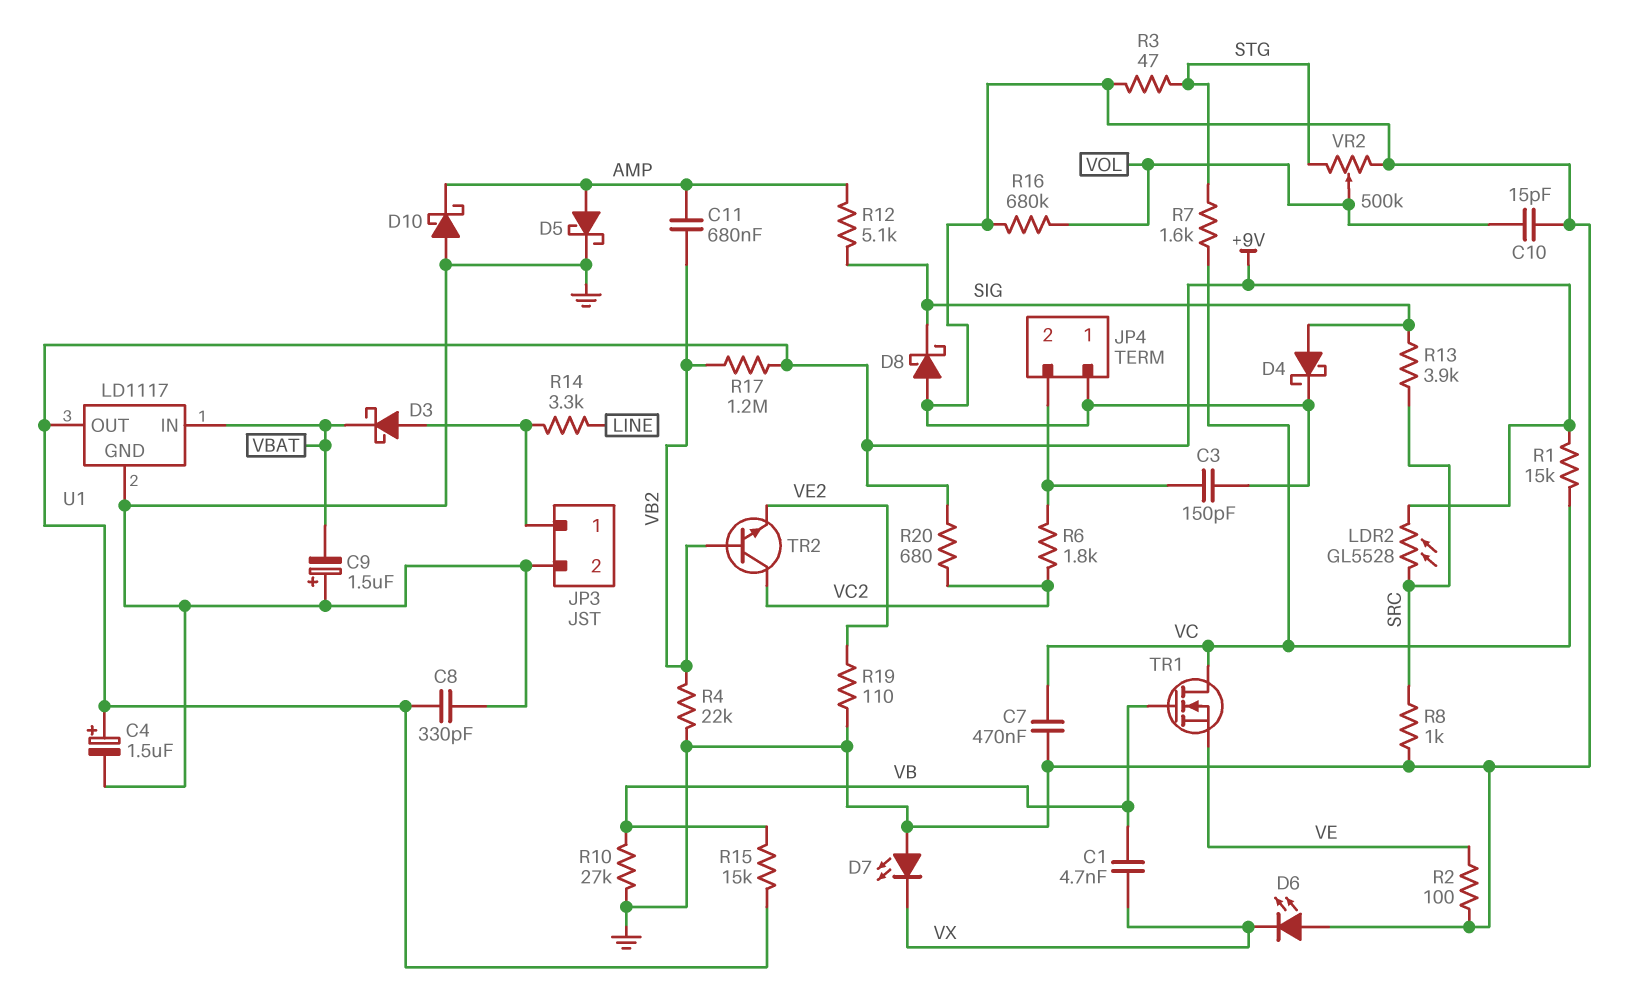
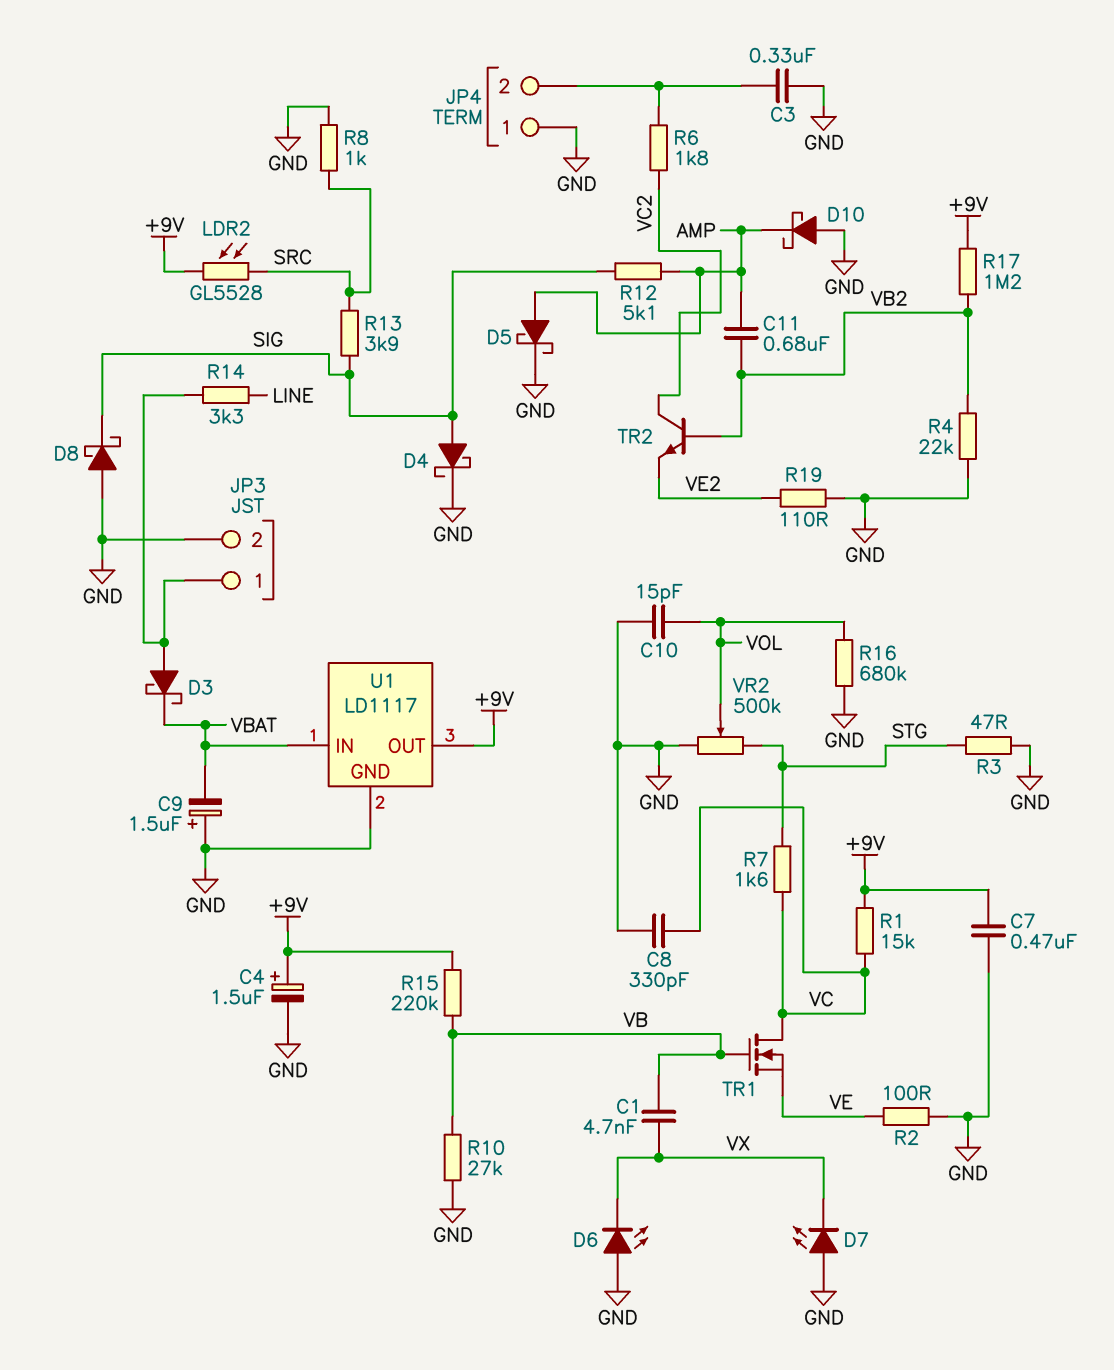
C3: 150pF (GND, JP4/2) -> 330nF (GND, JP4/2)
C7: 470nF (GND, VC) -> 470nF (+9V, GND)
C8: 330pF (+9V, GND) -> 330pF (GND, VC)
R15: 15k (+9V, VB) -> 220k (+9V, VB)
R20: 680 (+9V, VC2) -> none

